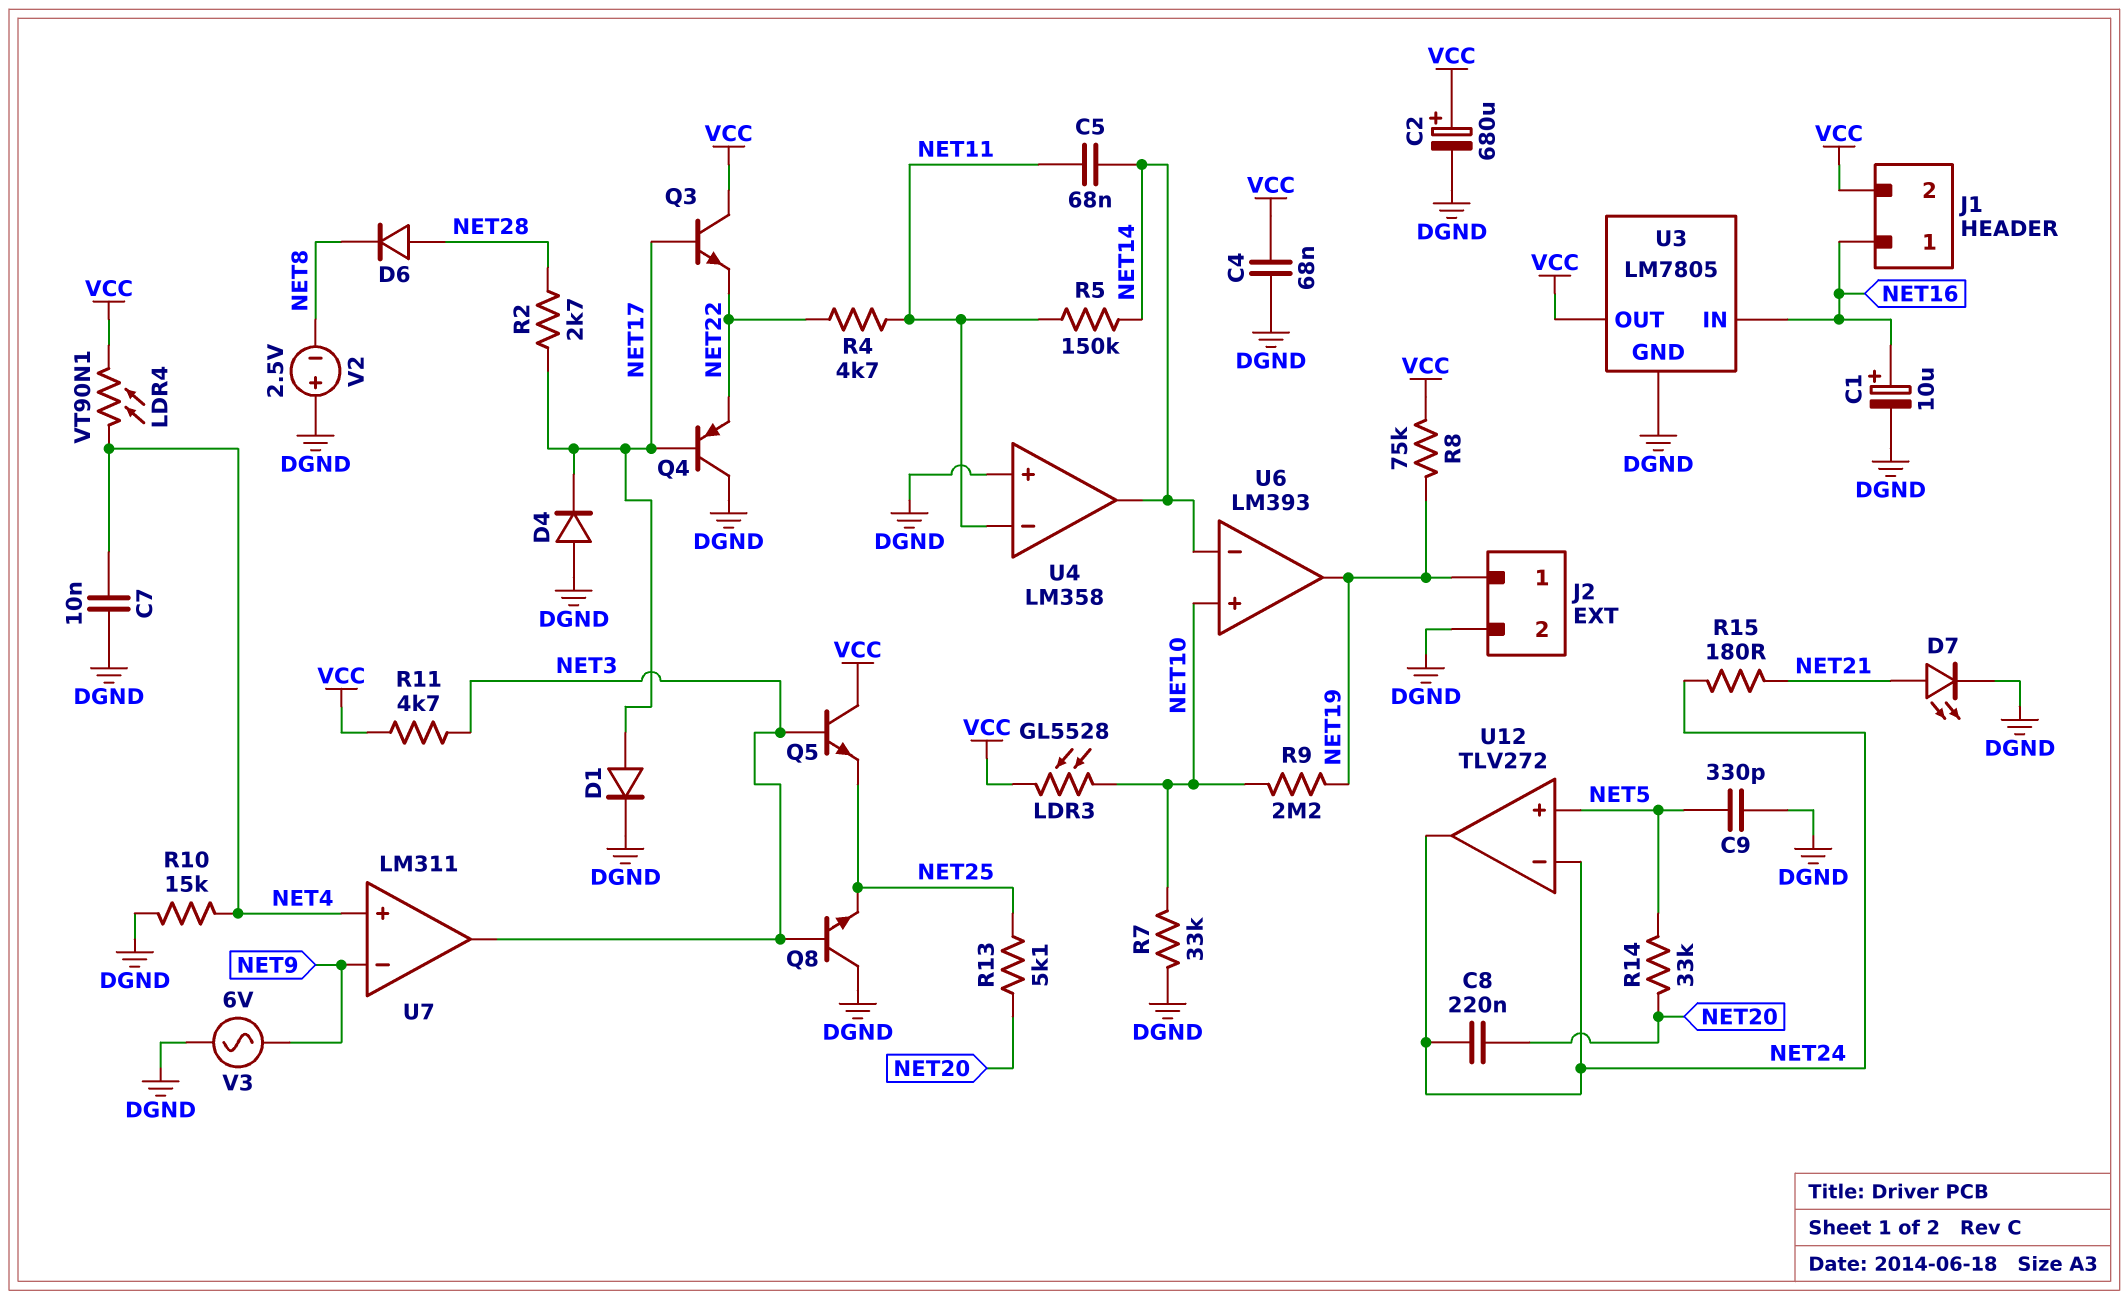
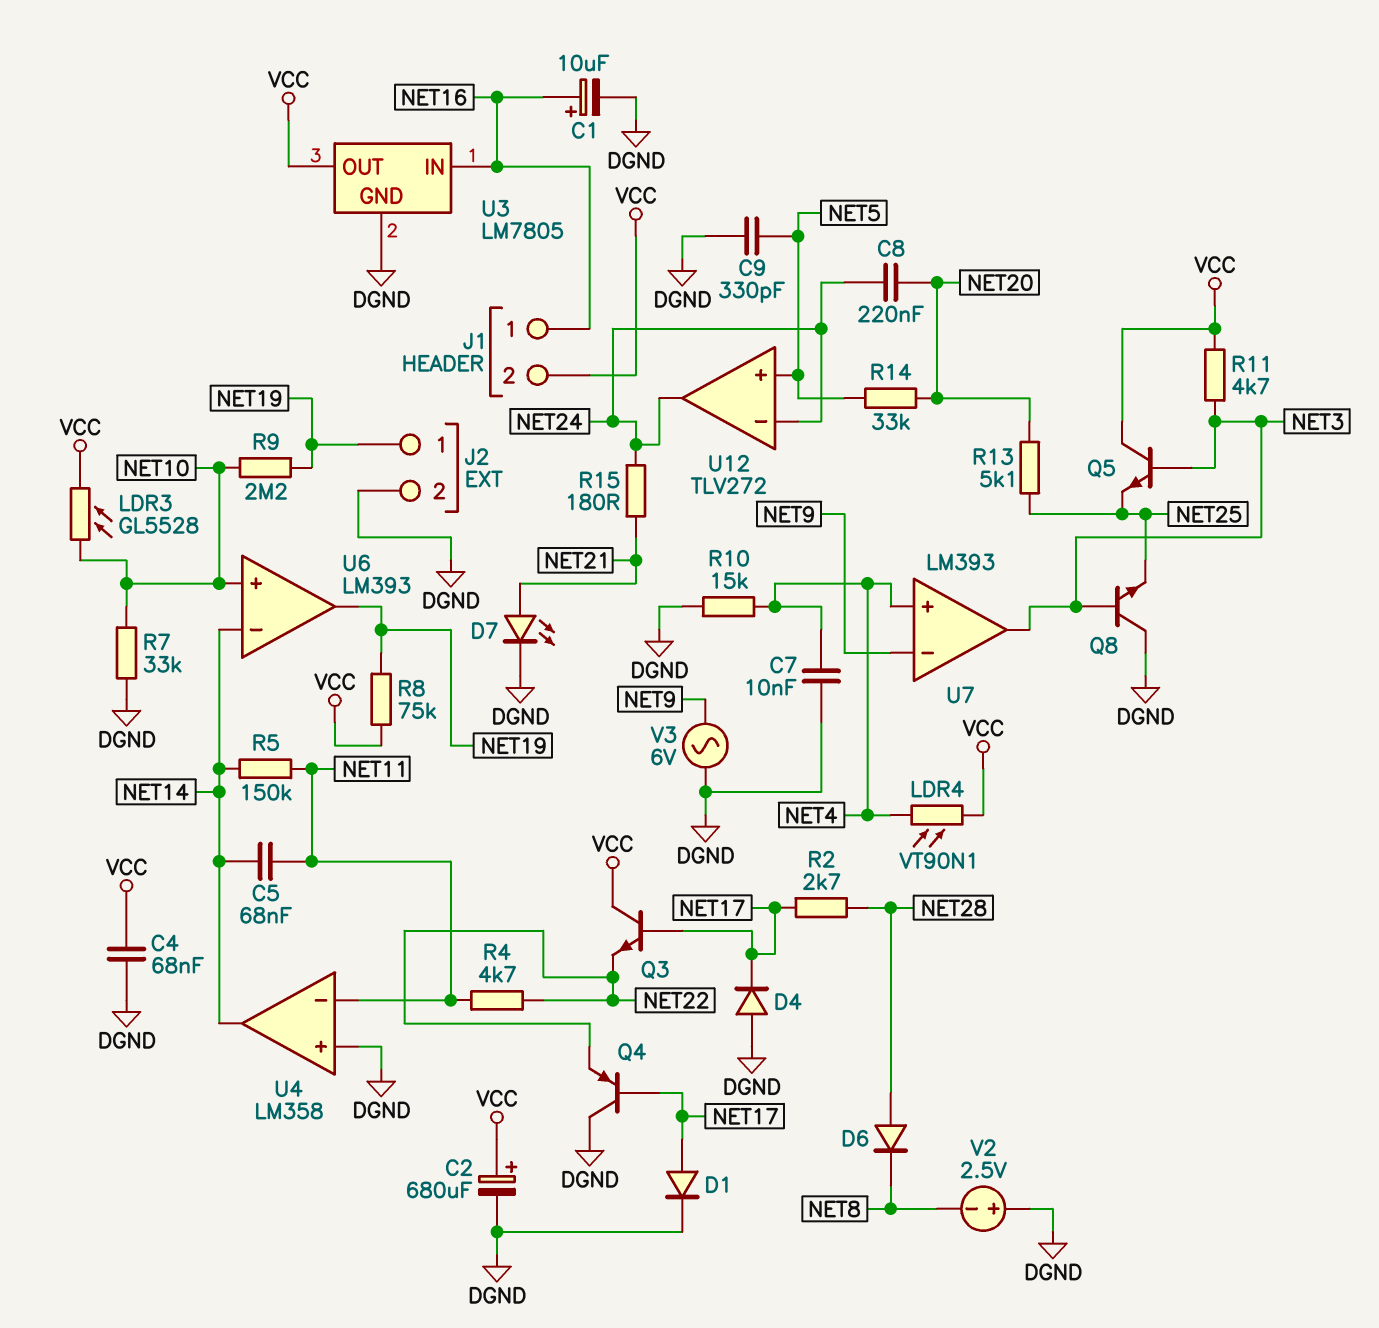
U7: LM311 -> LM393

